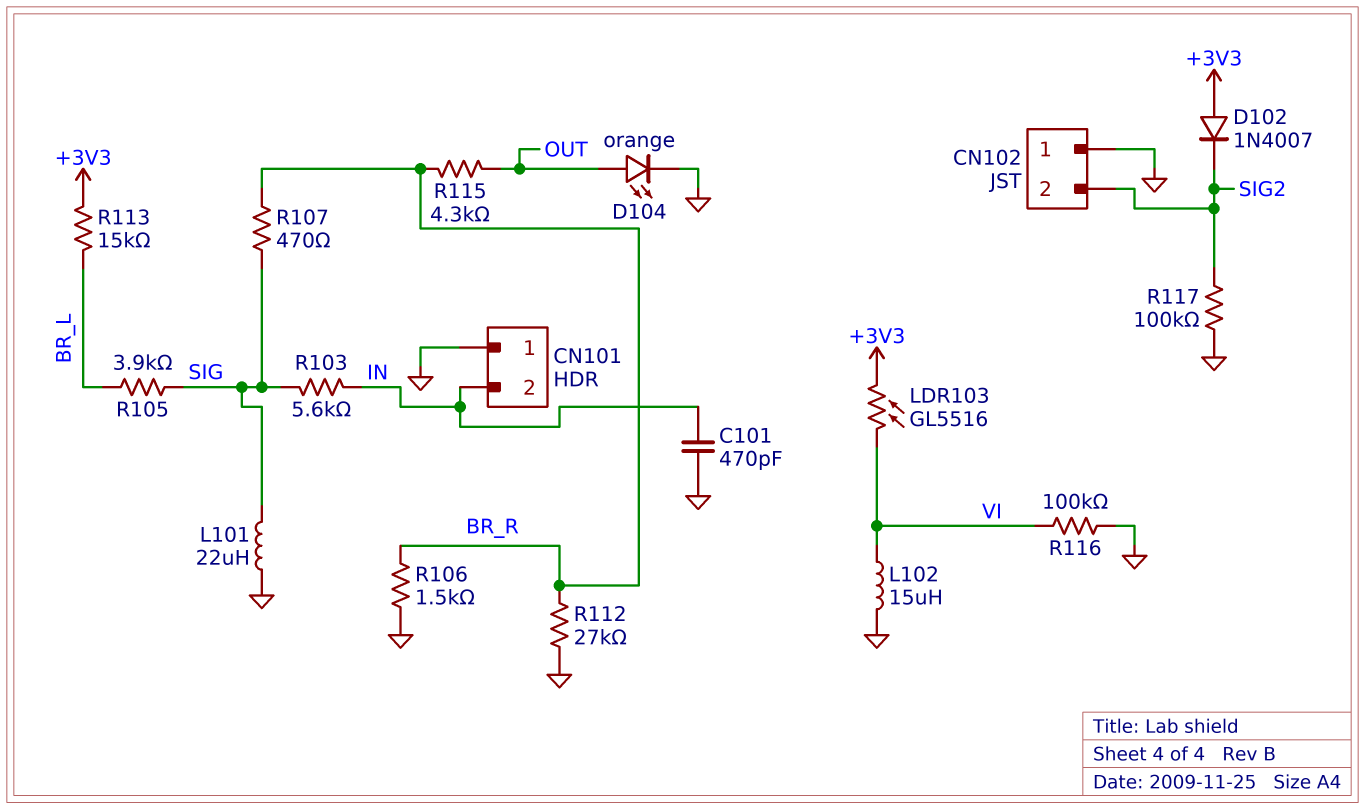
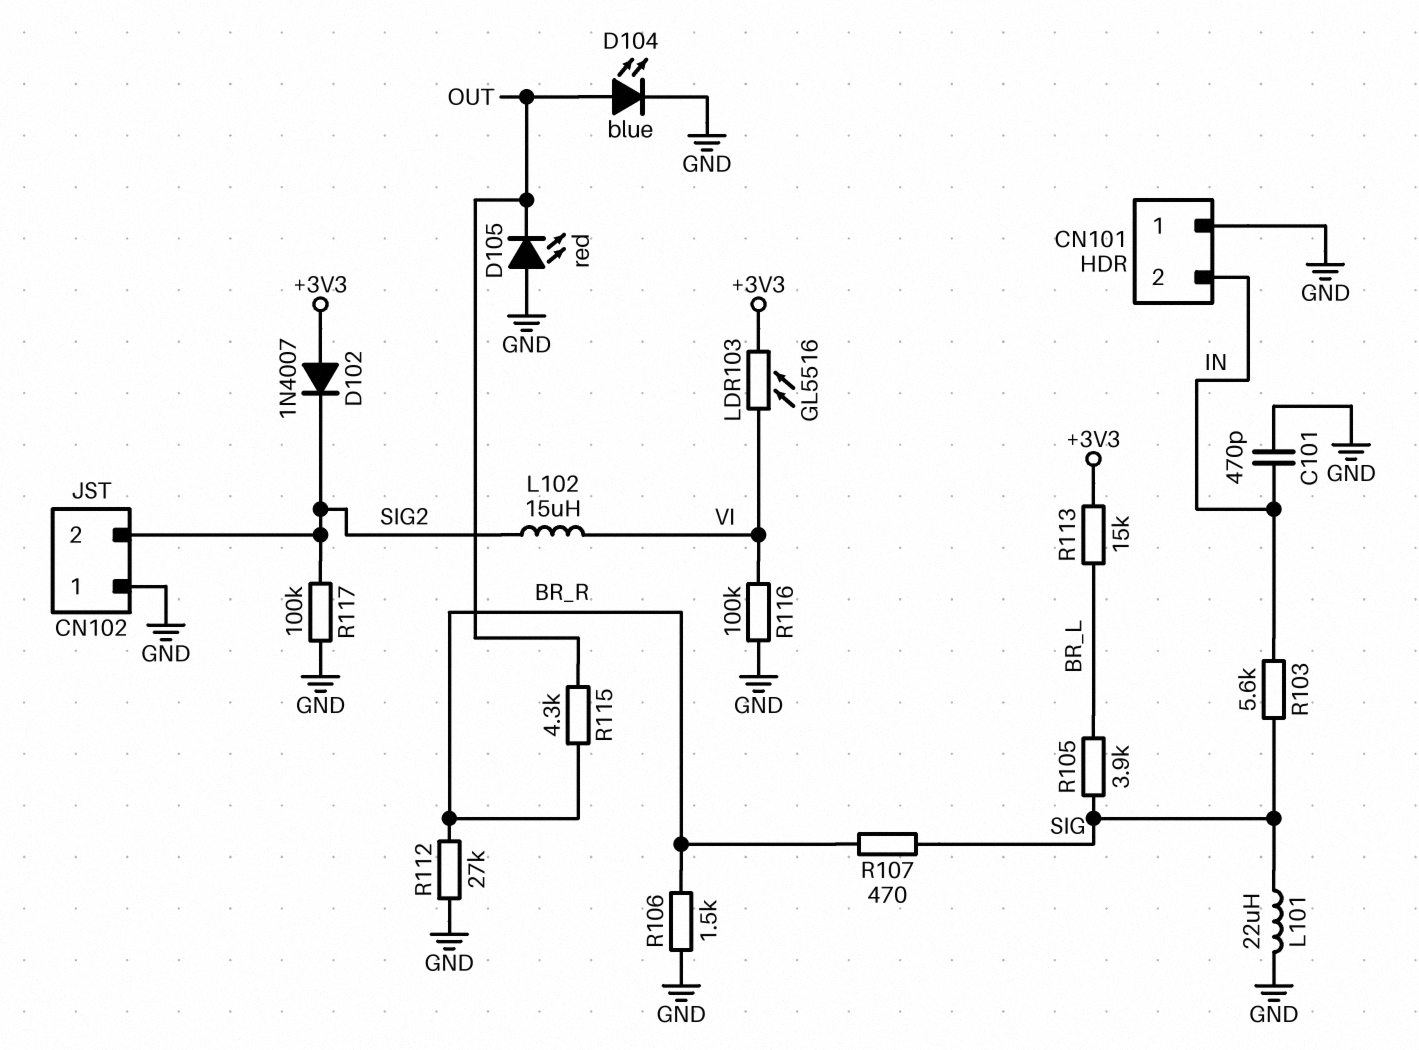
D104: LED orange (A OUT, K GND) -> LED blue (A OUT, K GND)
D105: none -> LED red (A GND, K OUT)
L102: 15uH (GND, VI) -> 15uH (SIG2, VI)

